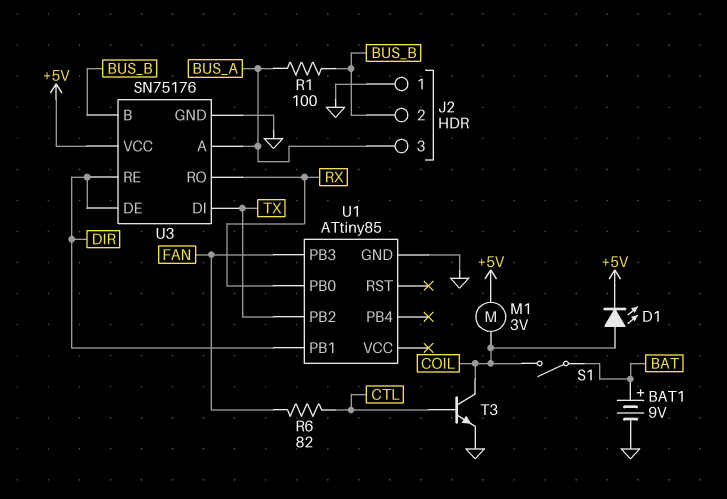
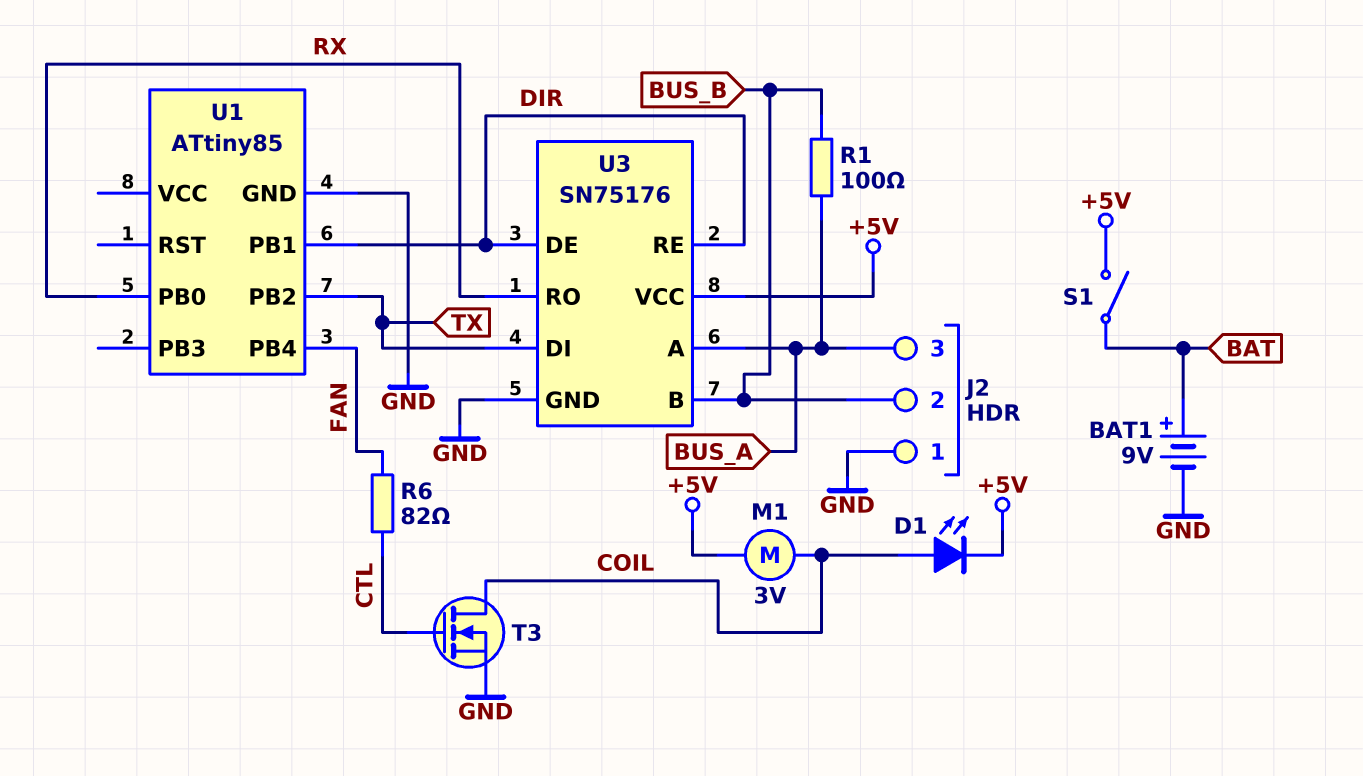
S1: switch (BAT, COIL) -> switch (+5V, BAT)
T3: NPN (B CTL, C COIL, E GND) -> NMOS (G CTL, D COIL, S GND)
U1 pin PB3: FAN -> none
U1 pin PB4: none -> FAN

